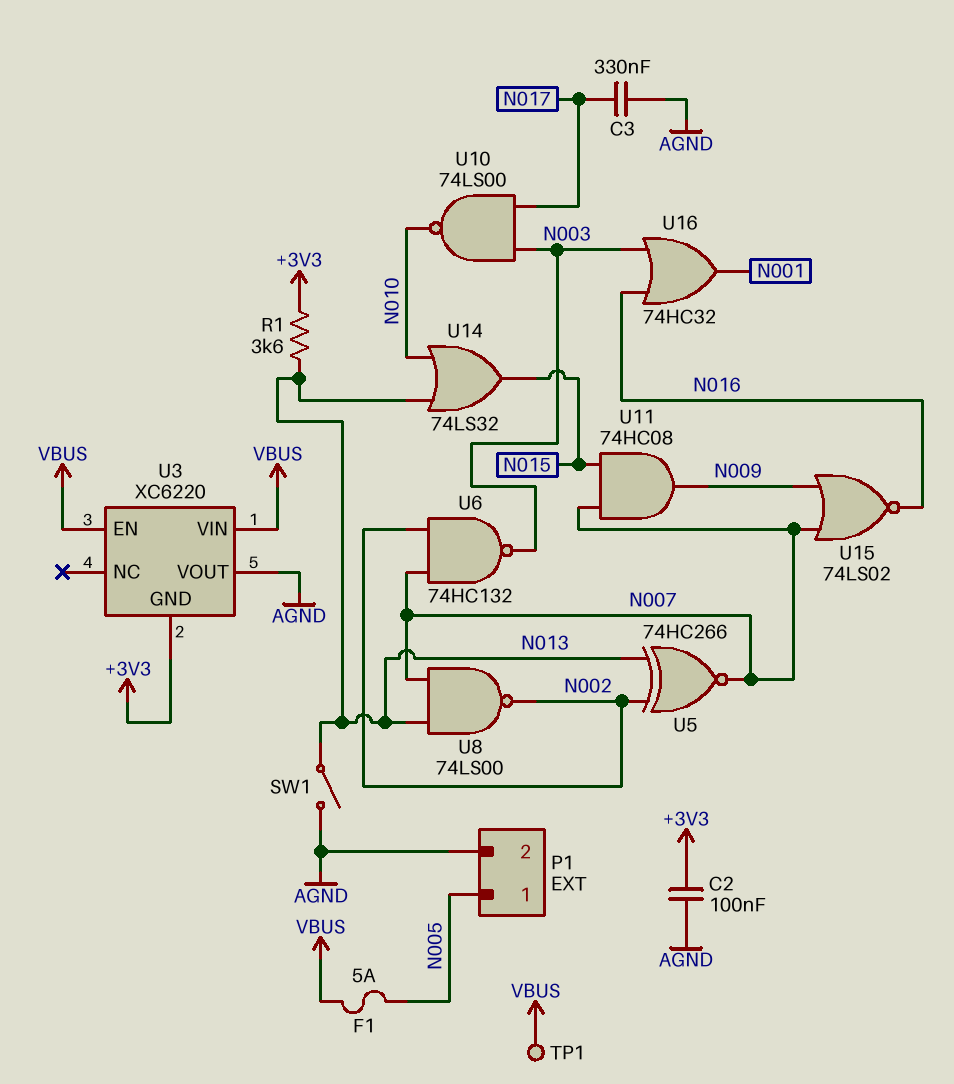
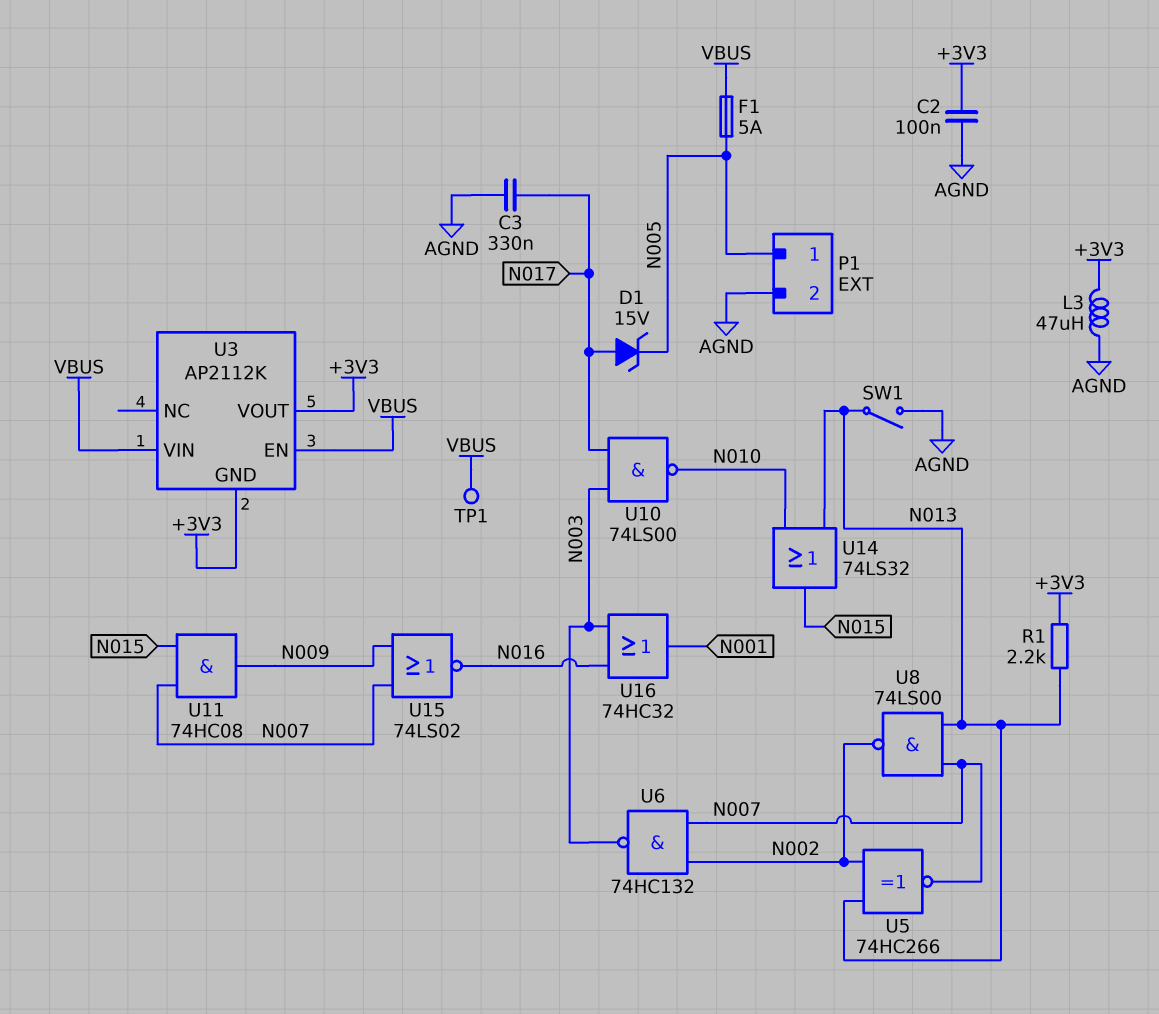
D1: none -> zener 15V (A N017, K N005)
L3: none -> 47uH (+3V3, AGND)
R1: 3.6k (+3V3, N013) -> 2.2k (+3V3, N013)
U3: XC6220 -> AP2112K
U3 pin VOUT: AGND -> +3V3

